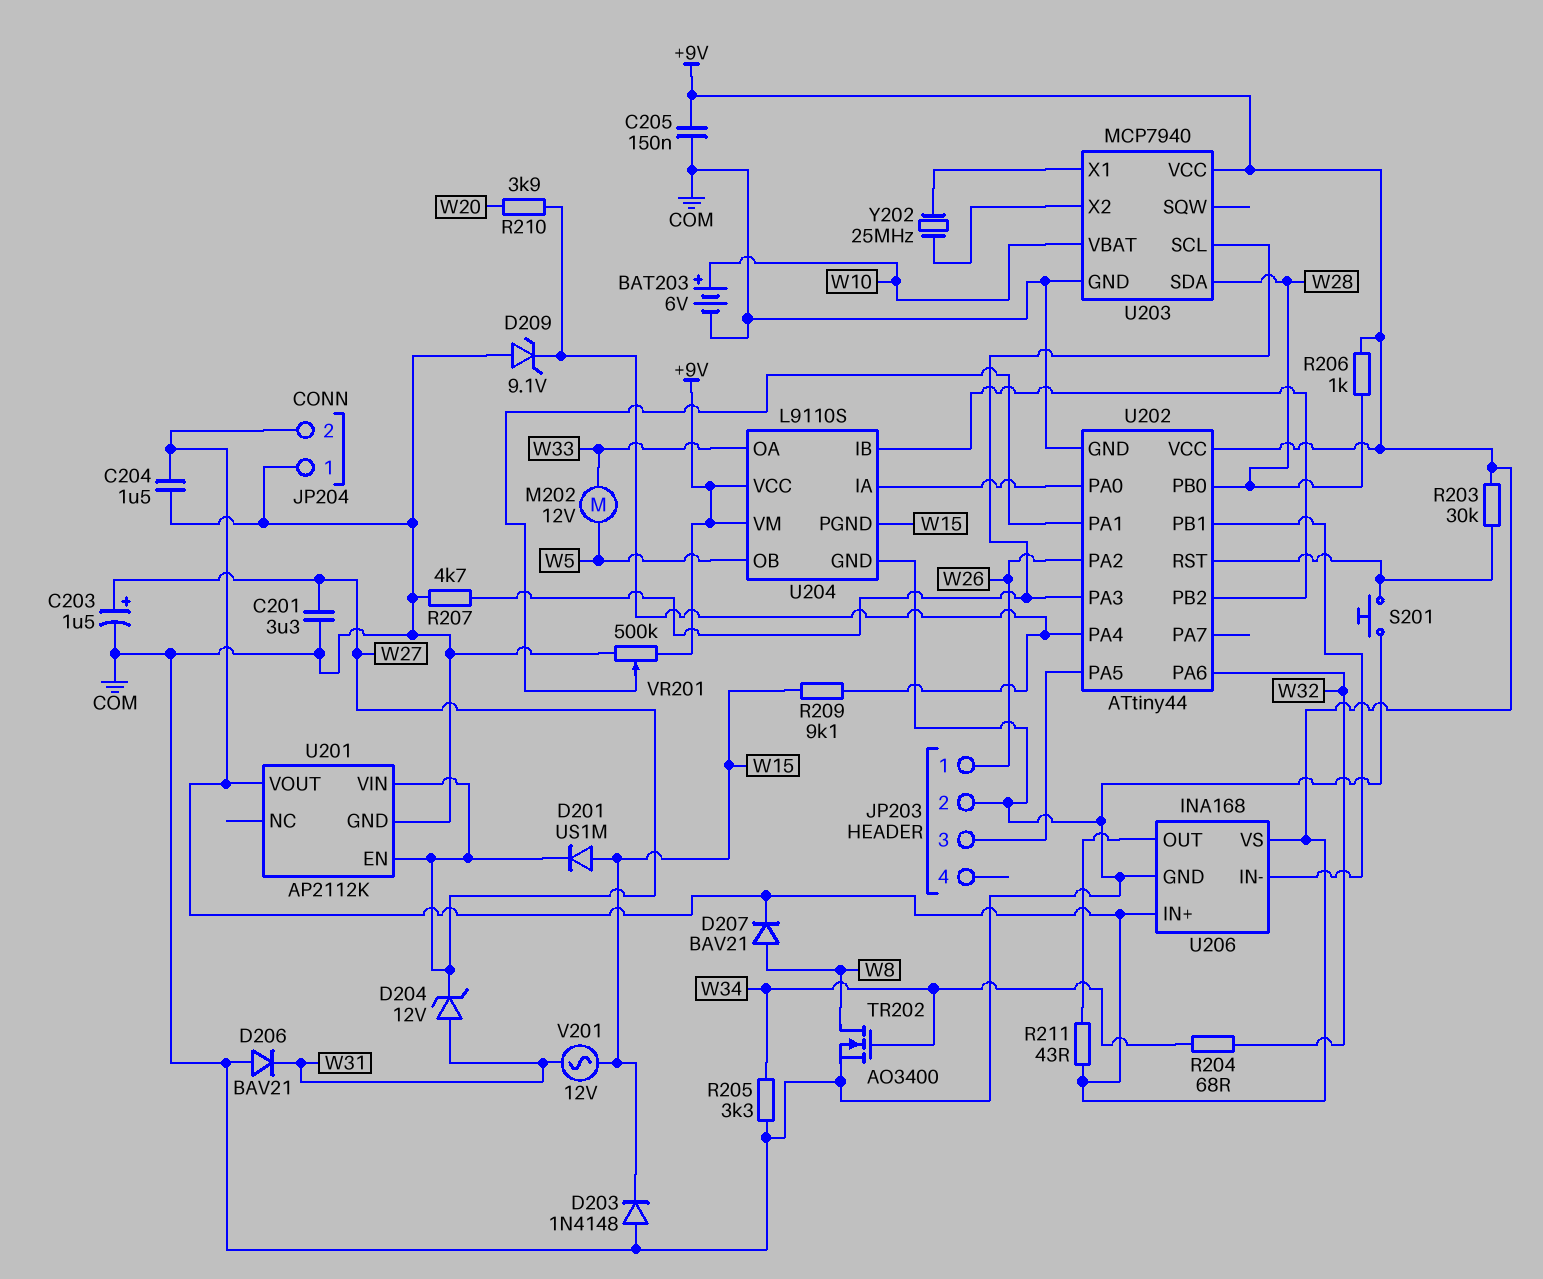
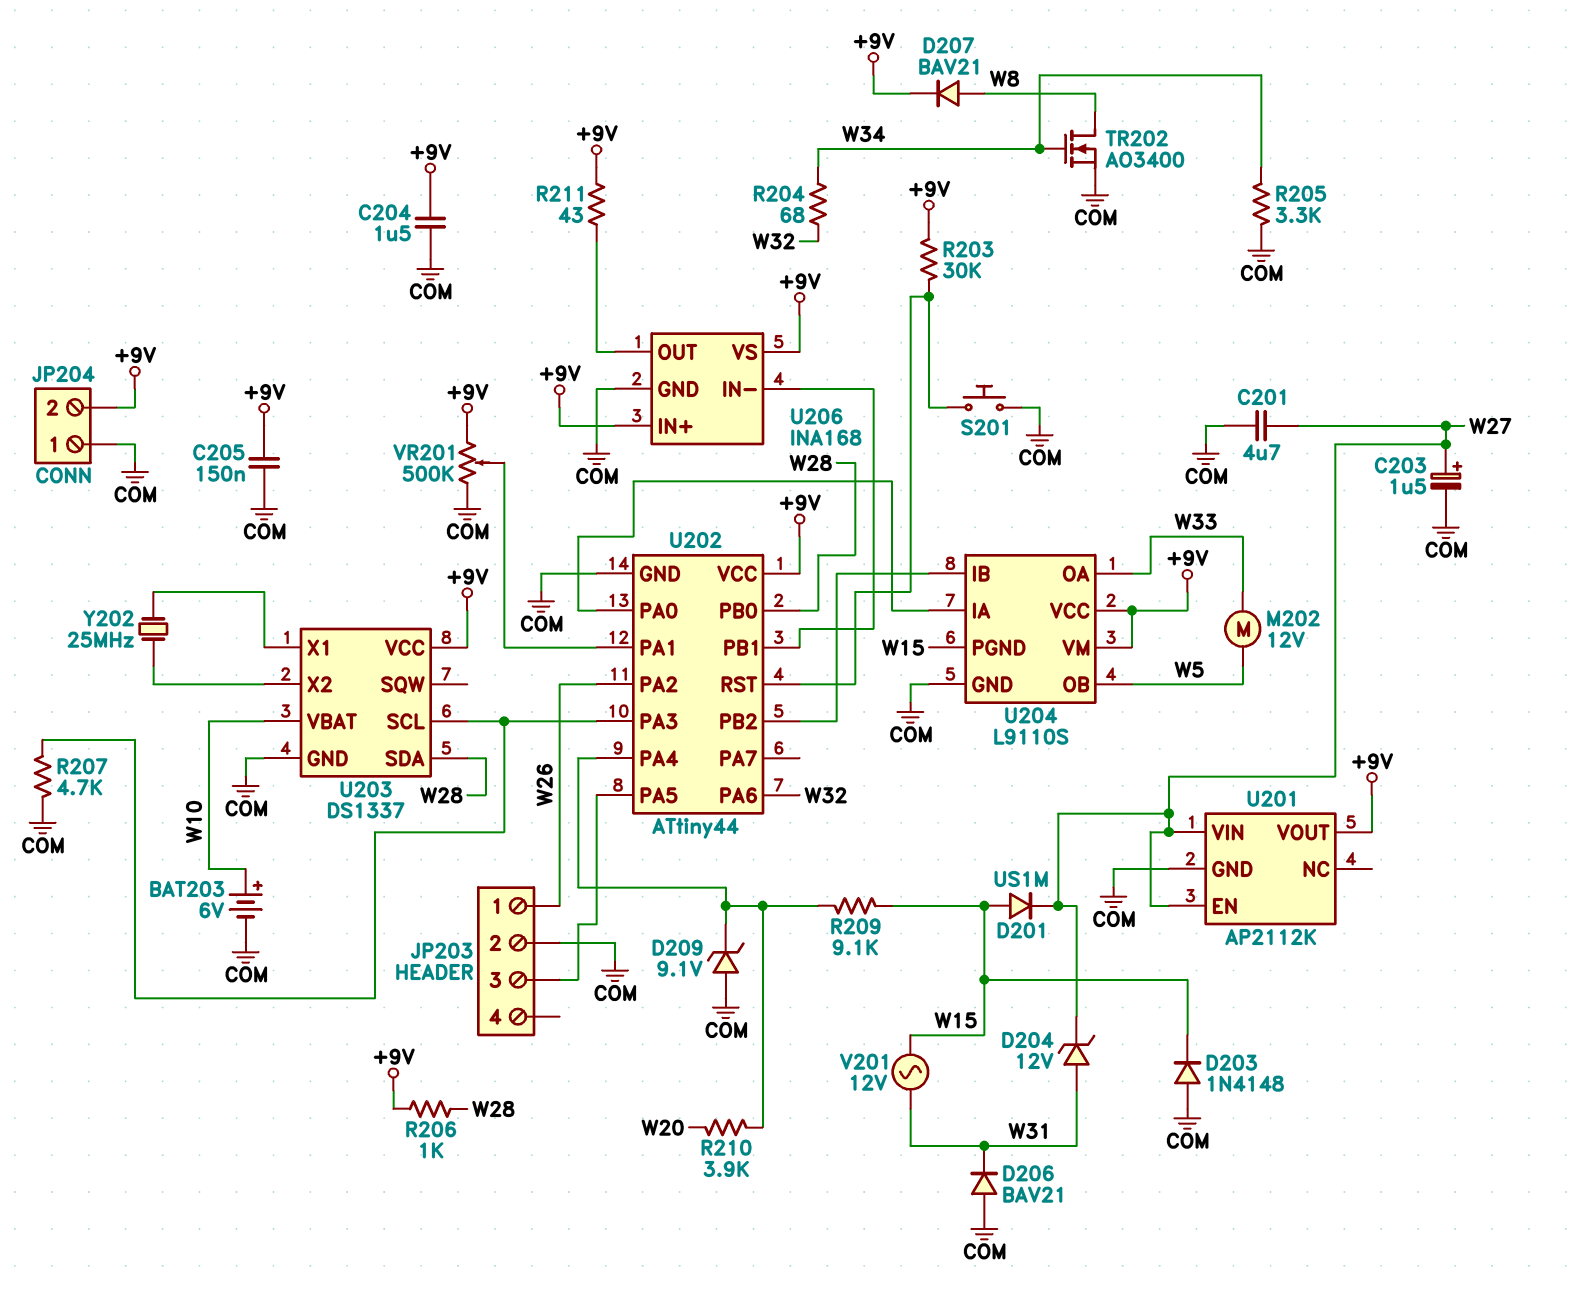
C201: 3.3uF (COM, W27) -> 4.7uF (COM, W27)
U203: MCP7940 -> DS1337

